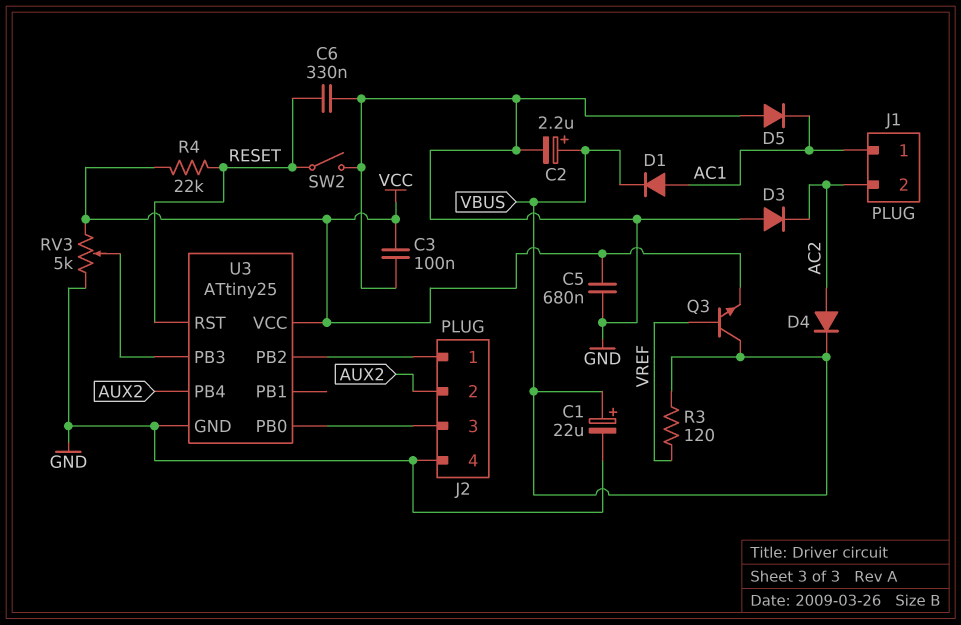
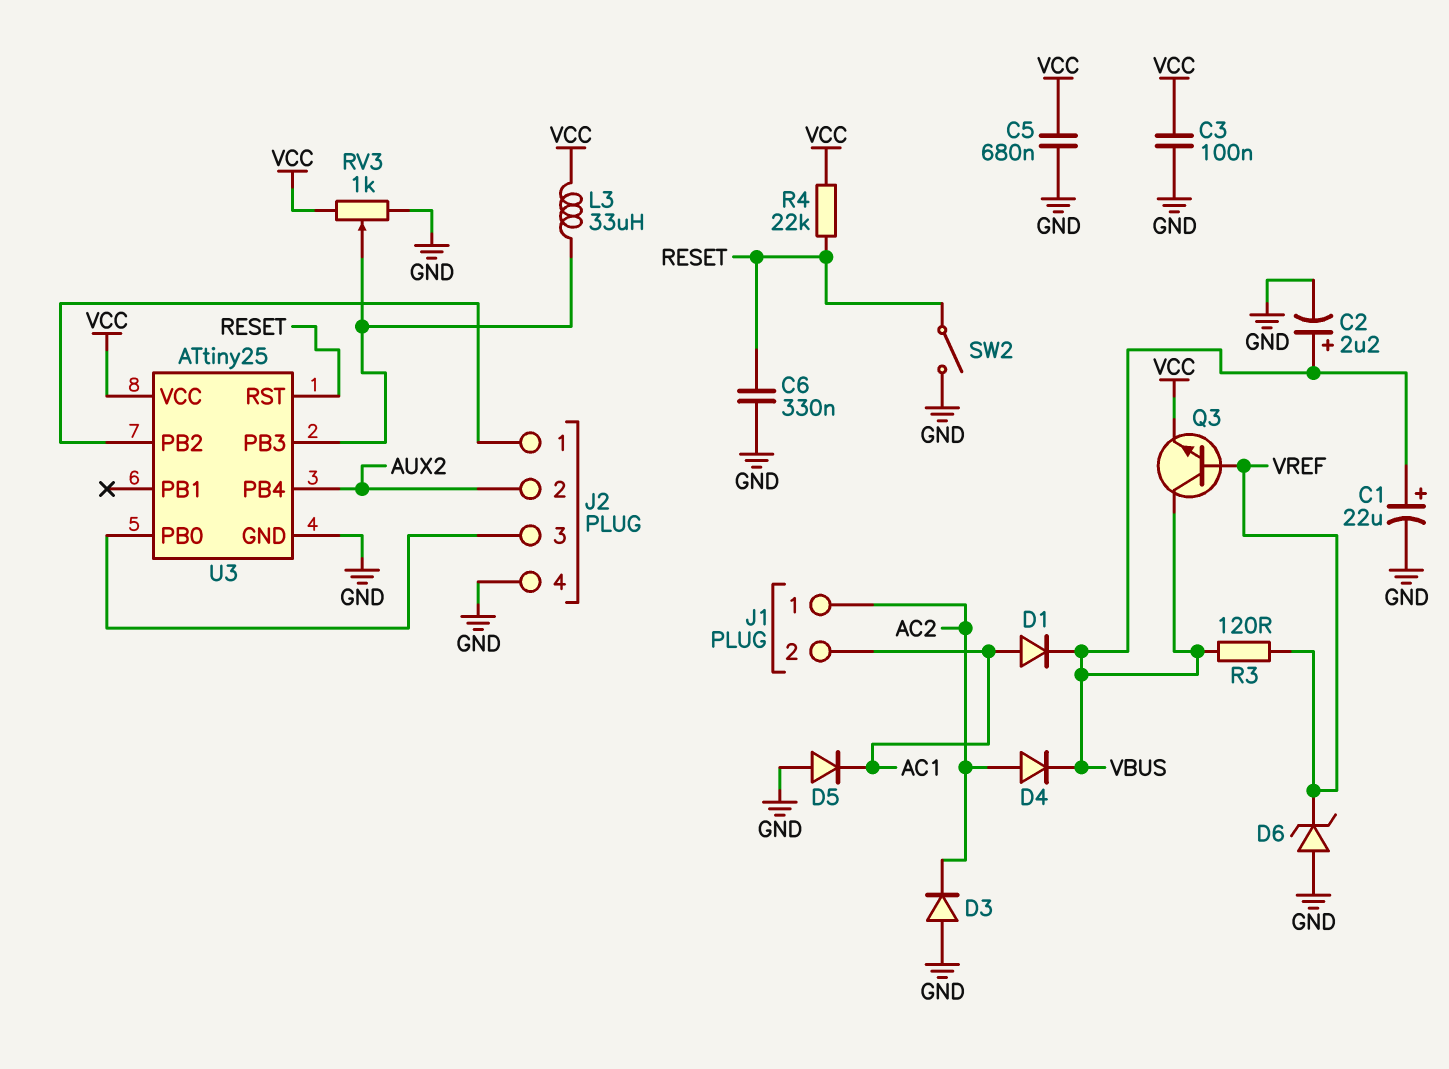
D6: none -> zener (A GND, K VREF)
J1 pin 1: AC1 -> AC2
J1 pin 2: AC2 -> AC1
L3: none -> 33uH (U3/PB3, VCC)
RV3: 5k (GND, VCC, wiper U3/PB3) -> 1k (GND, VCC, wiper U3/PB3)

